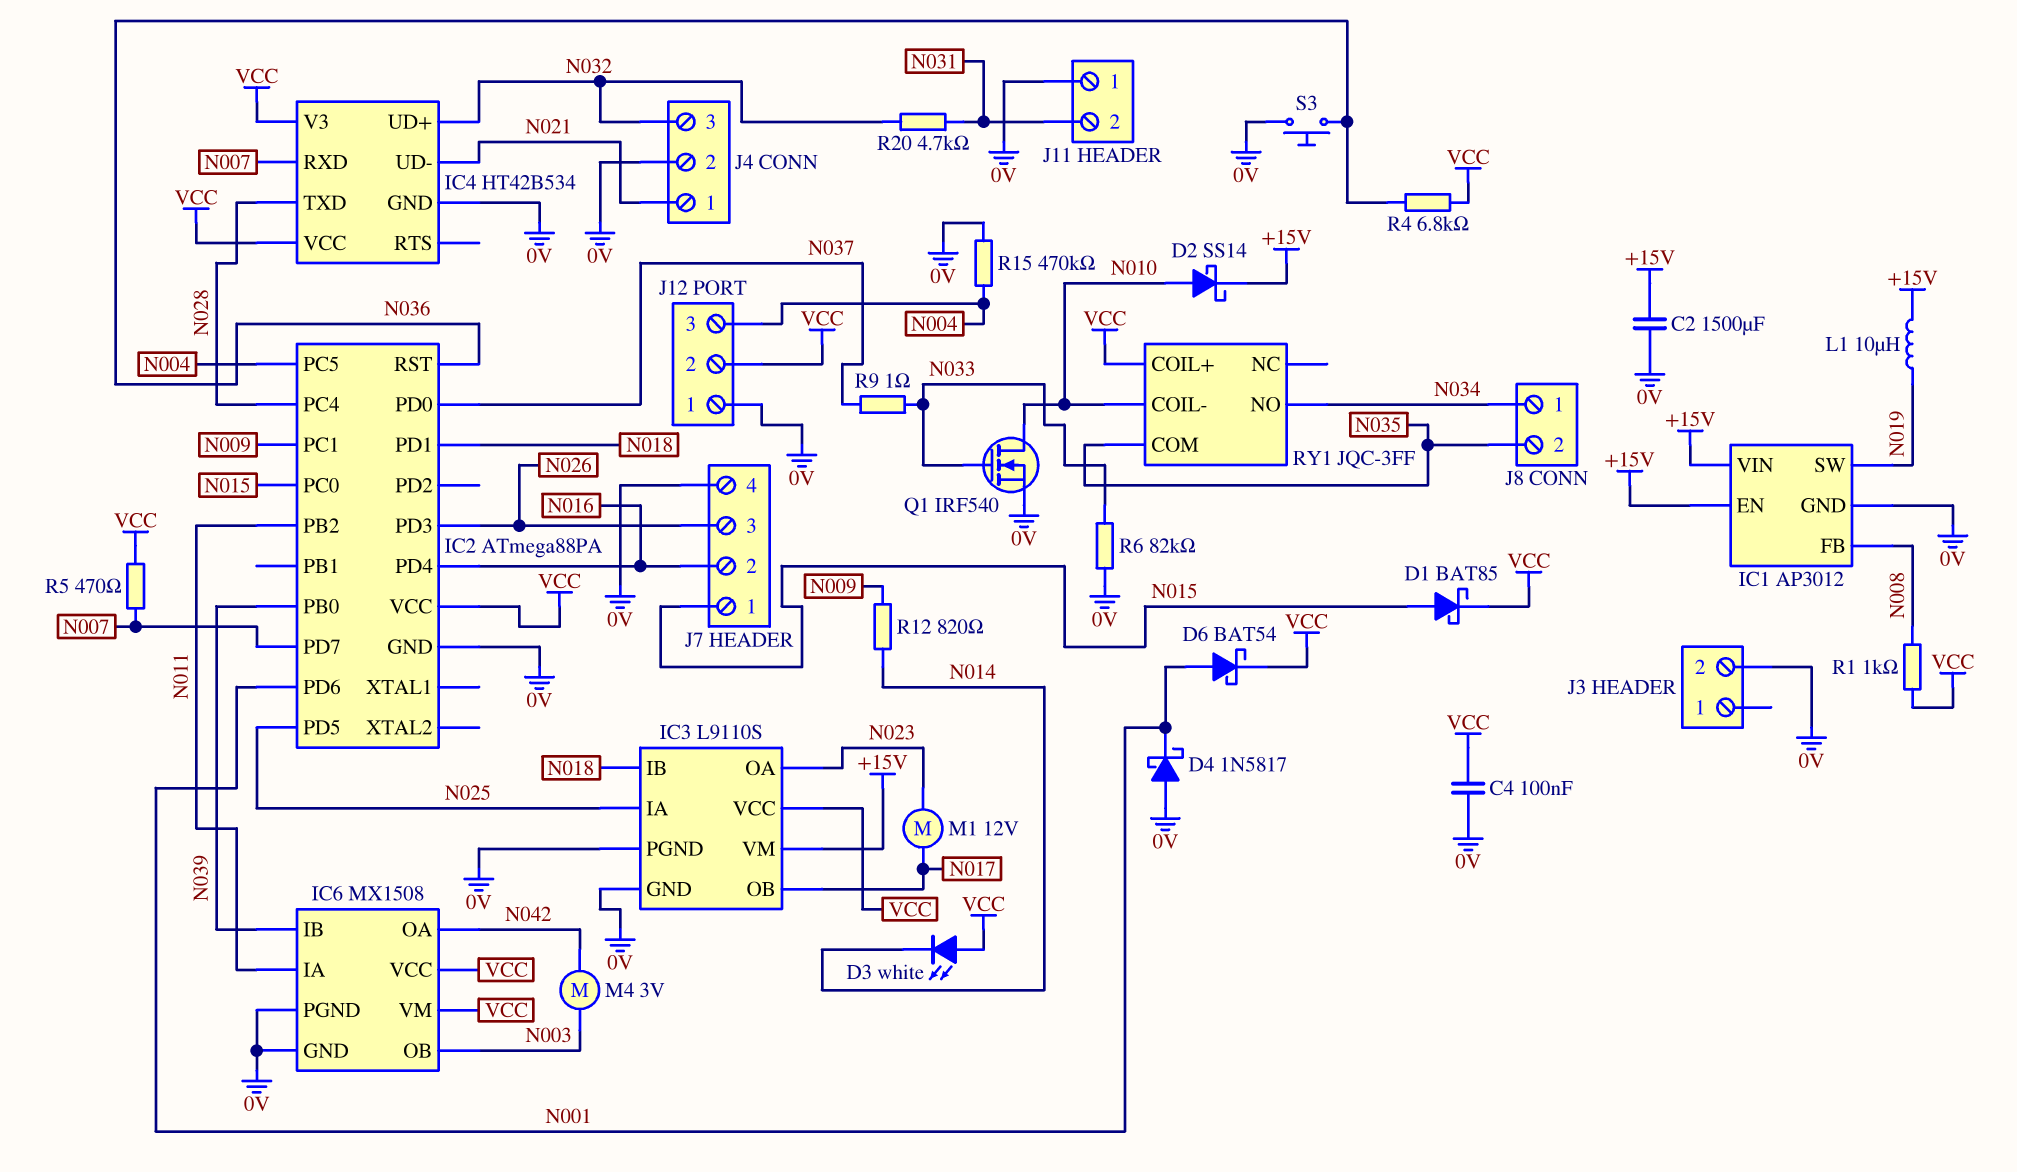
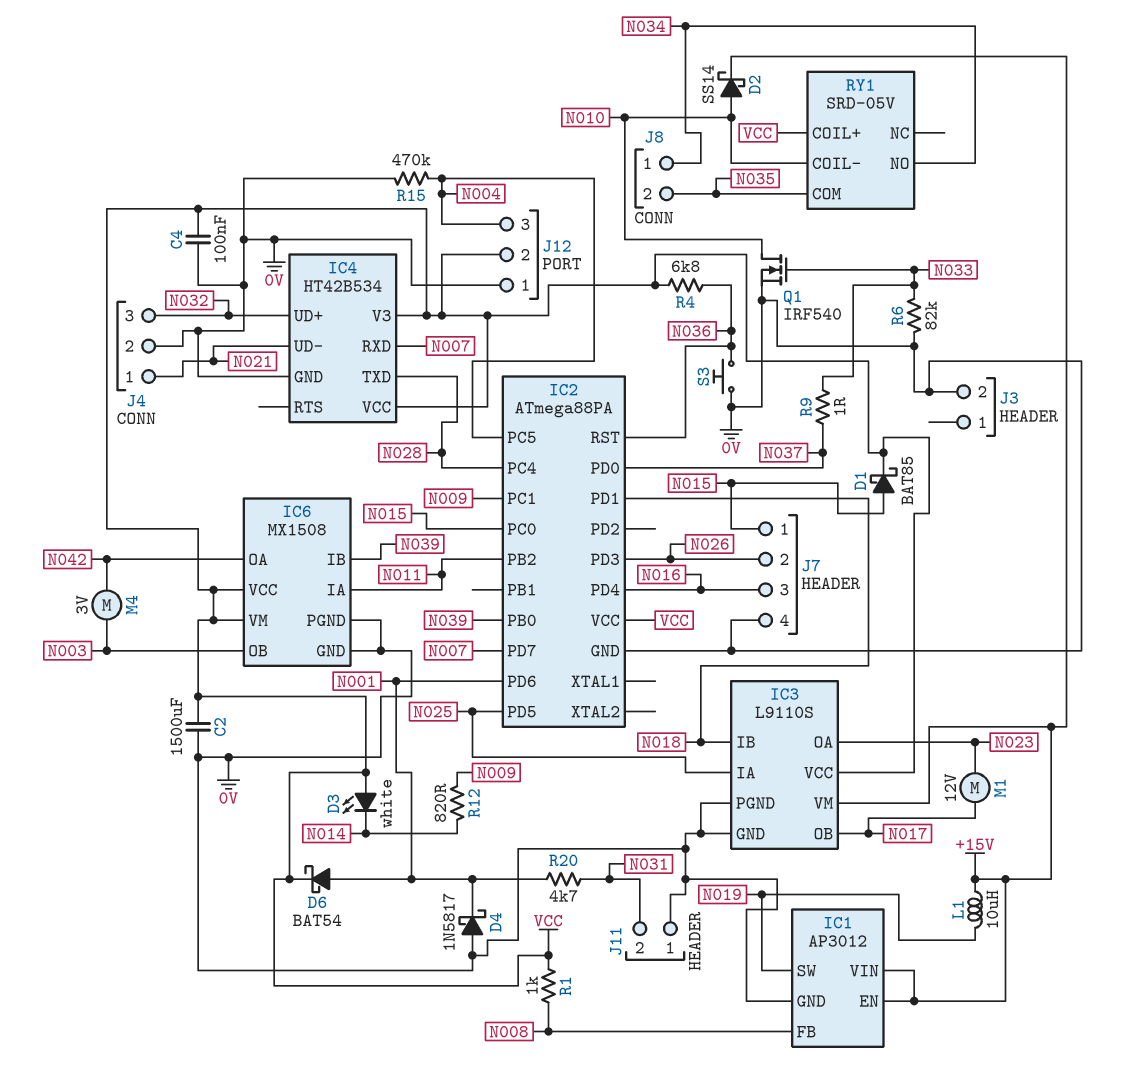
C2: 1500uF (+15V, 0V) -> 1500uF (0V, VCC)
J7 pin 2: N016 -> N026
J7 pin 3: N026 -> N016
R5: 470 (N007, VCC) -> none
R20: 4.7k (N031, N032) -> 4.7k (N001, N031)
RY1: JQC-3FF -> SRD-05V

